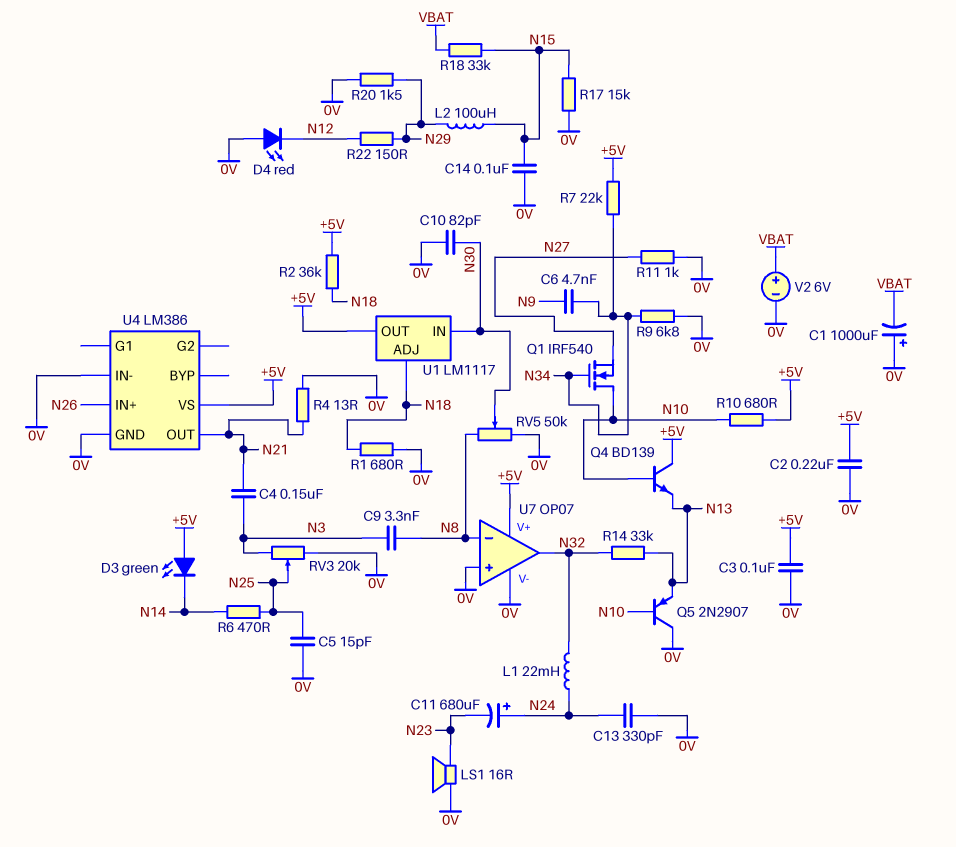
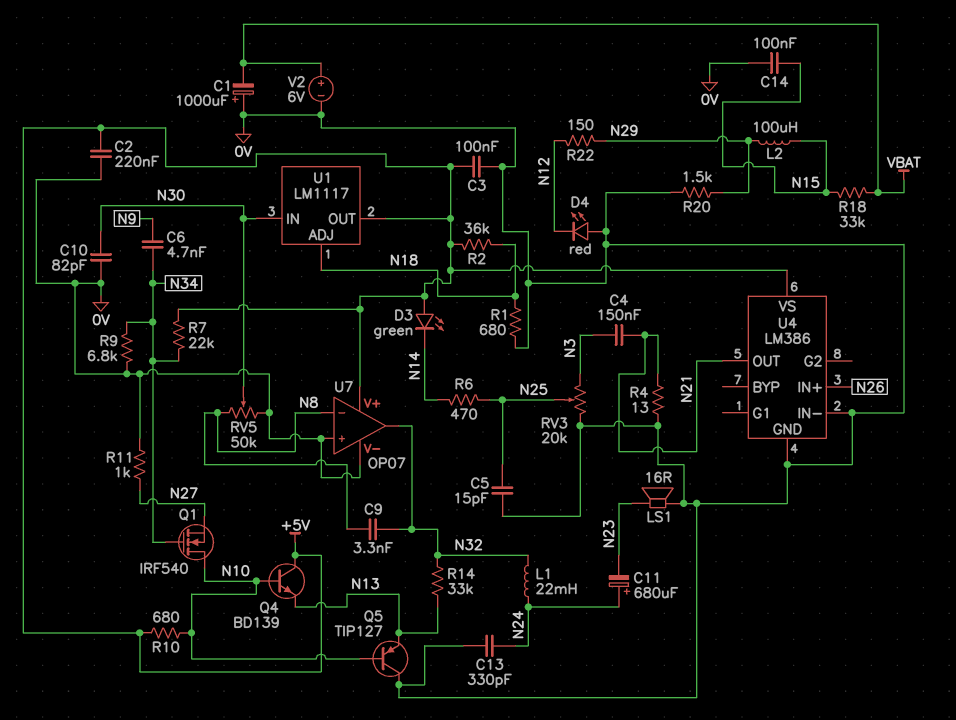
C9: 3.3nF (N3, N8) -> 3.3nF (N8, N32)
Q5: PNP 2N2907 (B N10, C 0V, E N13) -> PNP TIP127 (B N10, C 0V, E N13)
R17: 15k (0V, N15) -> none

